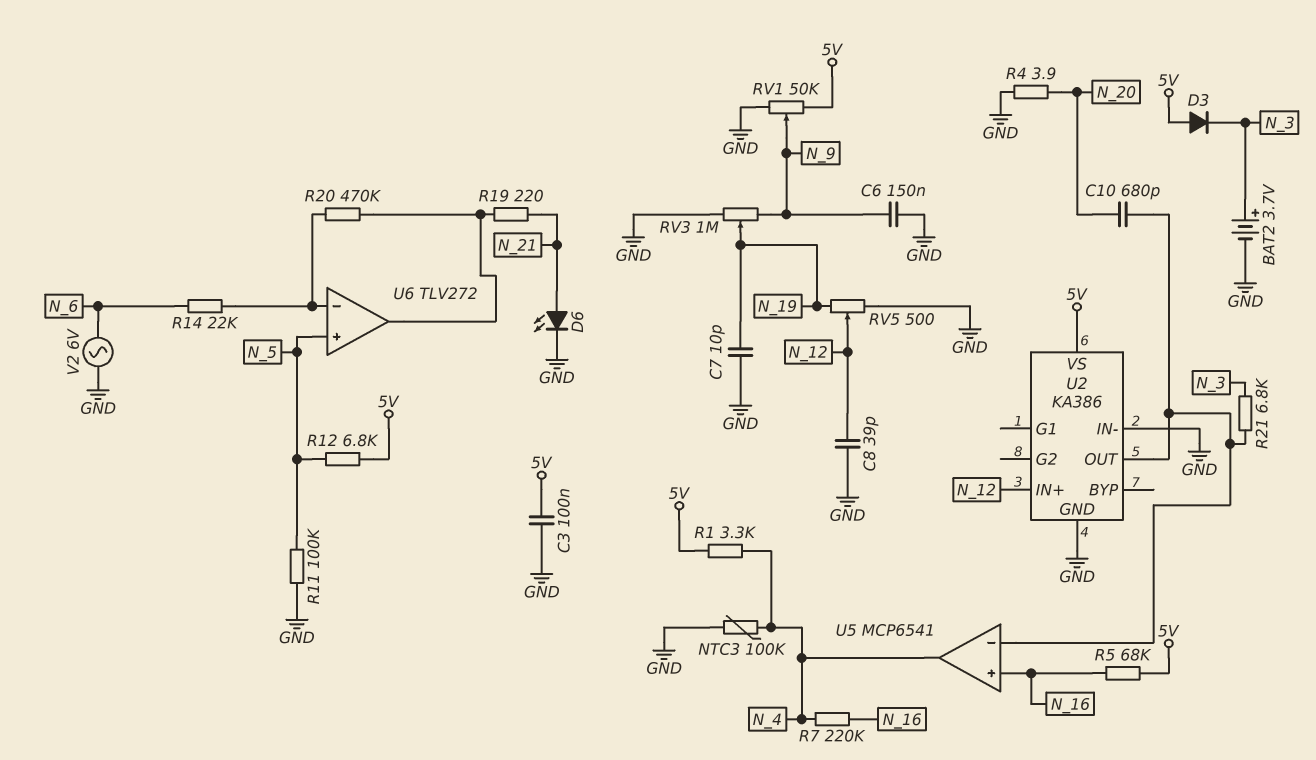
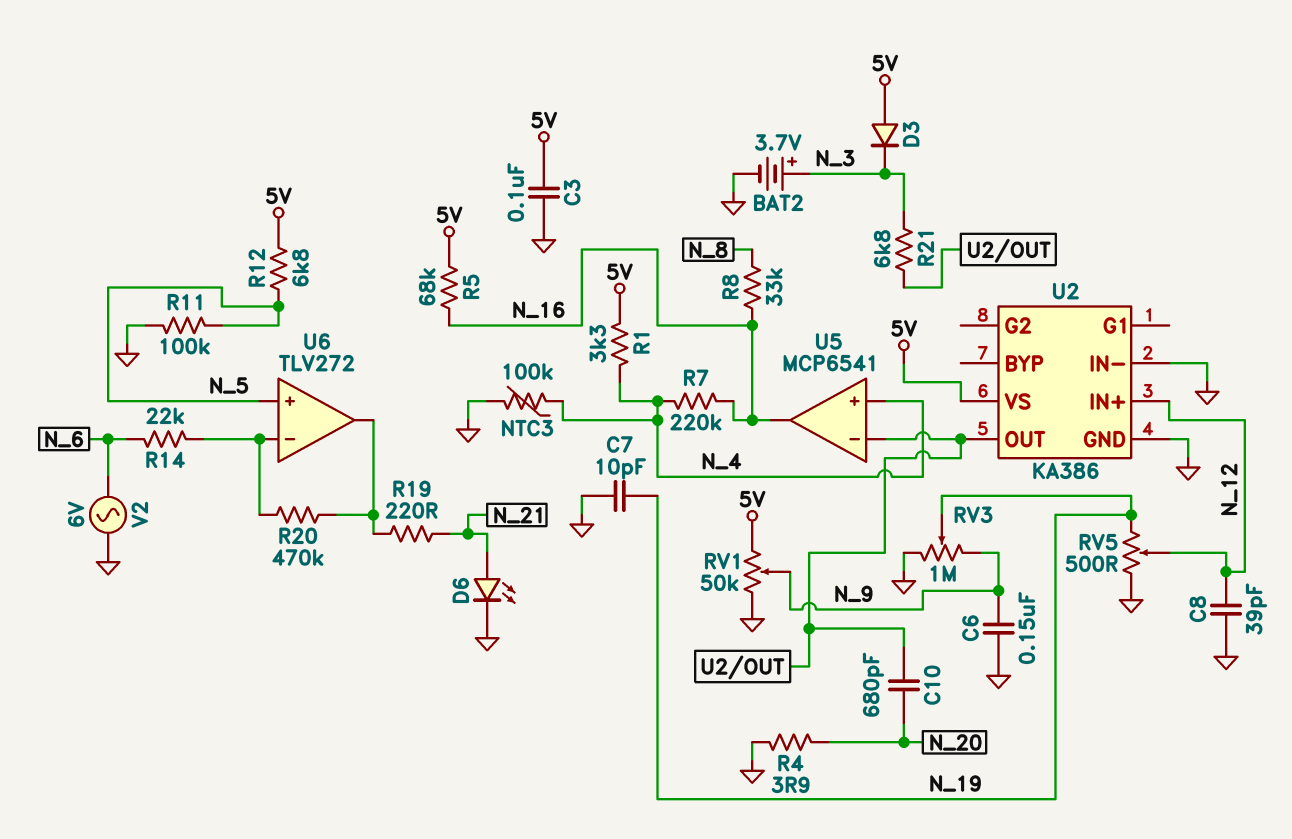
R8: none -> 33k (N_8, N_16)
U5 pin in+: N_16 -> N_4
U5 pin out: N_4 -> N_16

